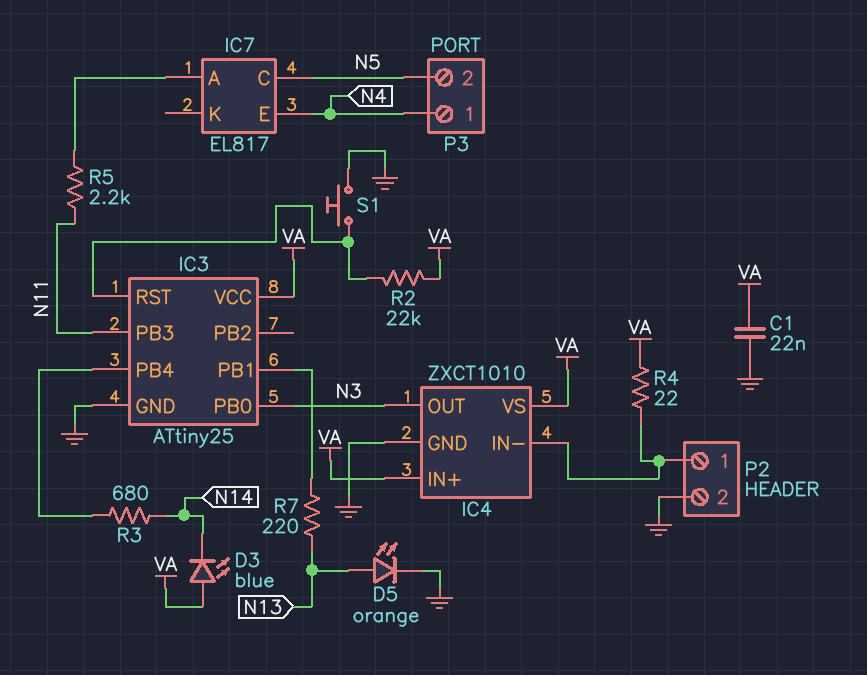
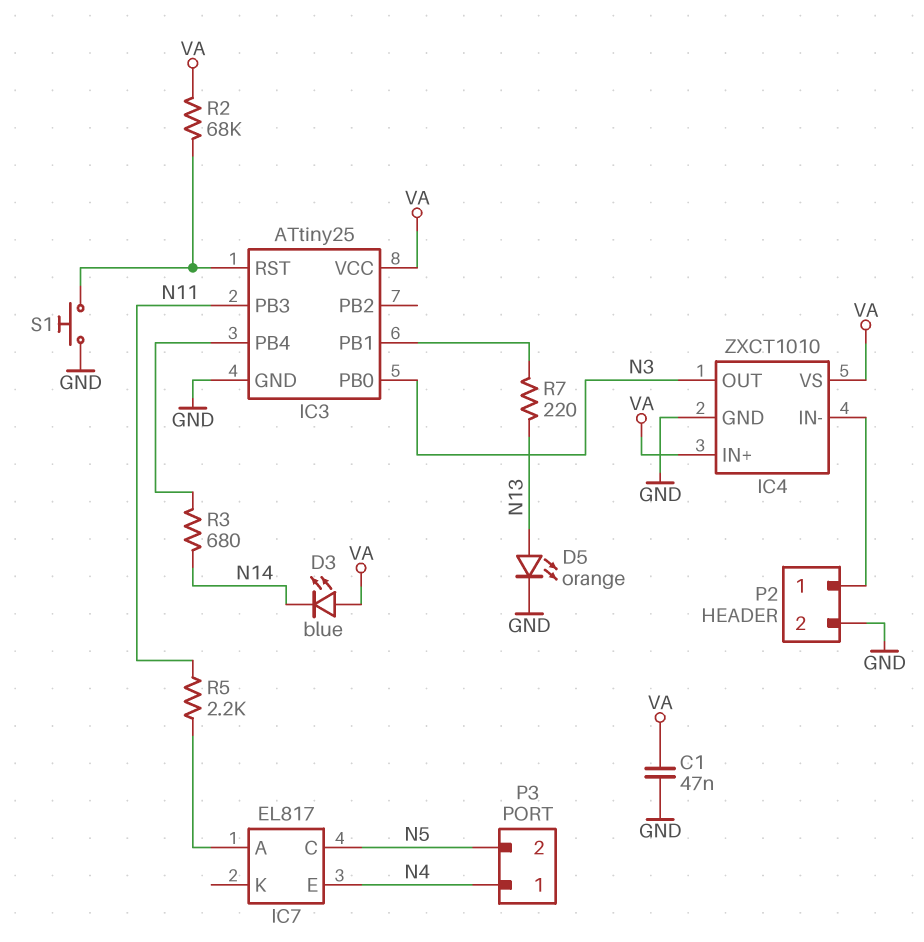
C1: 22nF (GND, VA) -> 47nF (GND, VA)
R2: 22k (IC3/RST, VA) -> 68k (IC3/RST, VA)
R4: 22 (IC4/IN-, VA) -> none

